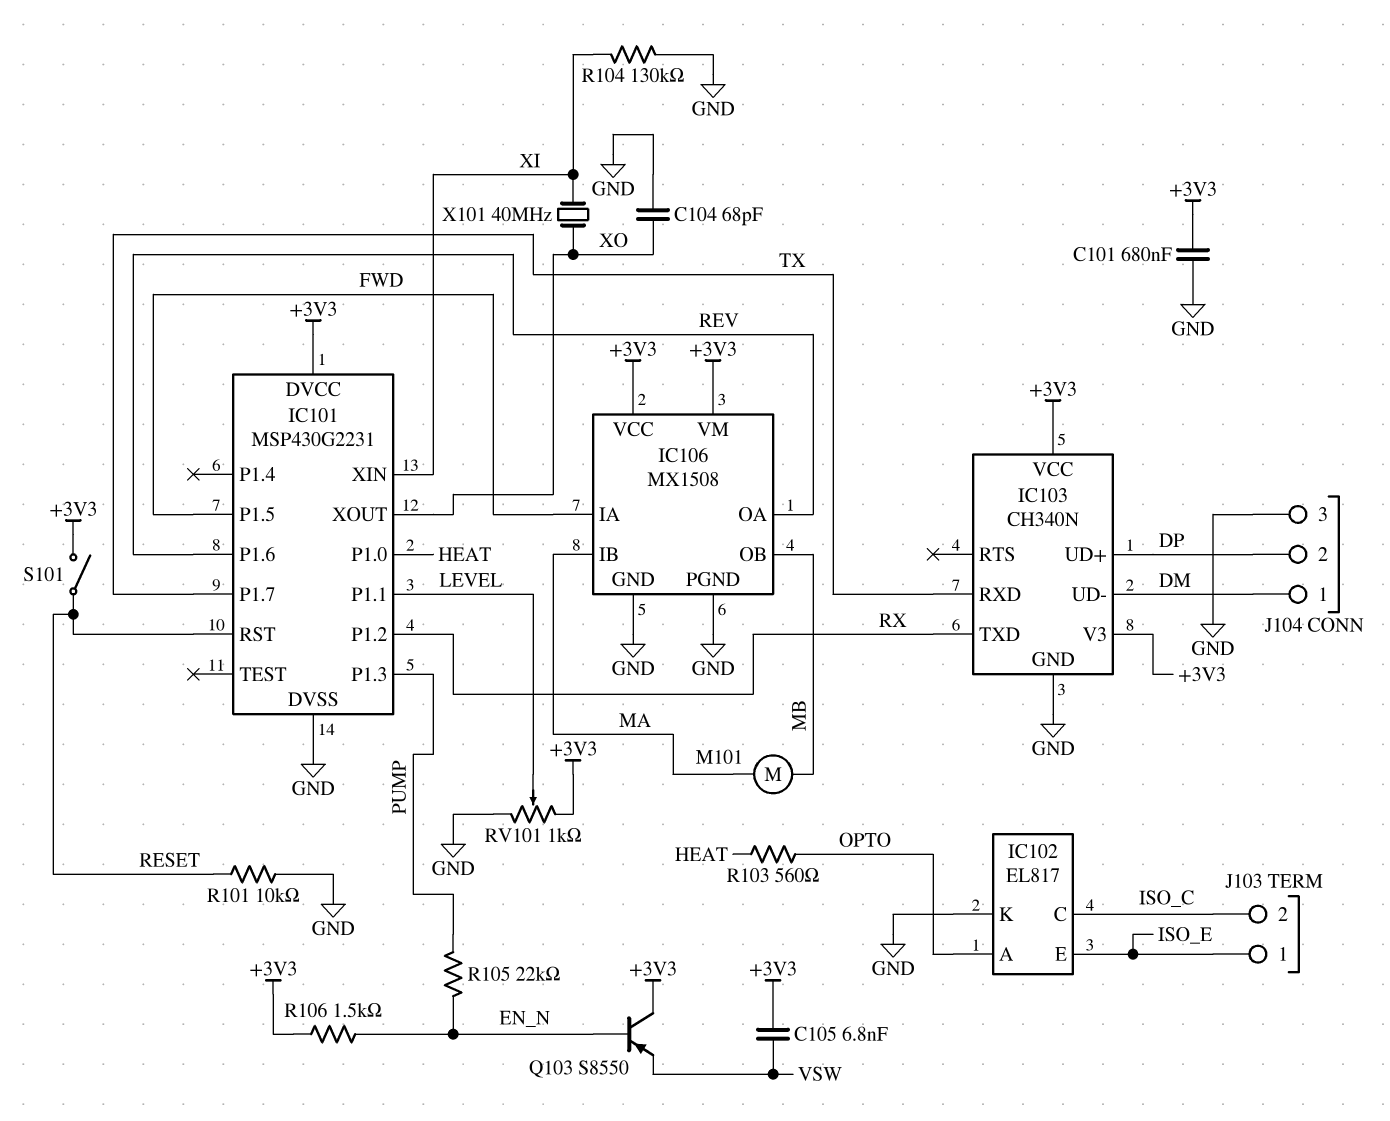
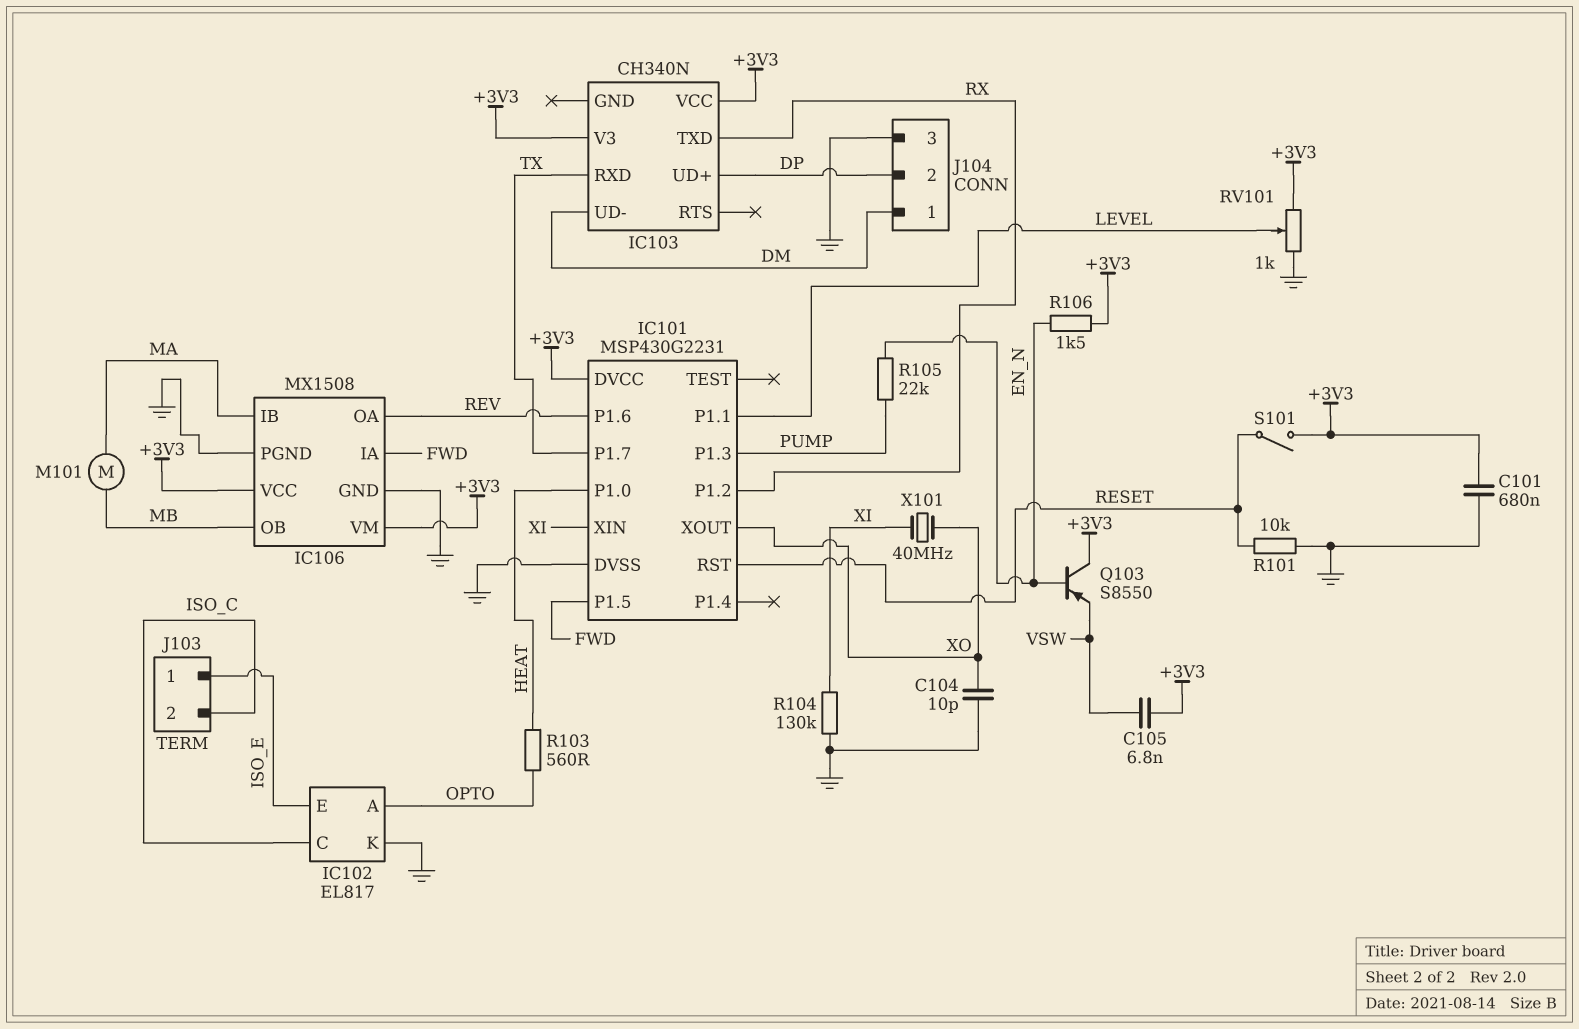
C104: 68pF (GND, XO) -> 10pF (GND, XO)
IC103 pin GND: GND -> none

